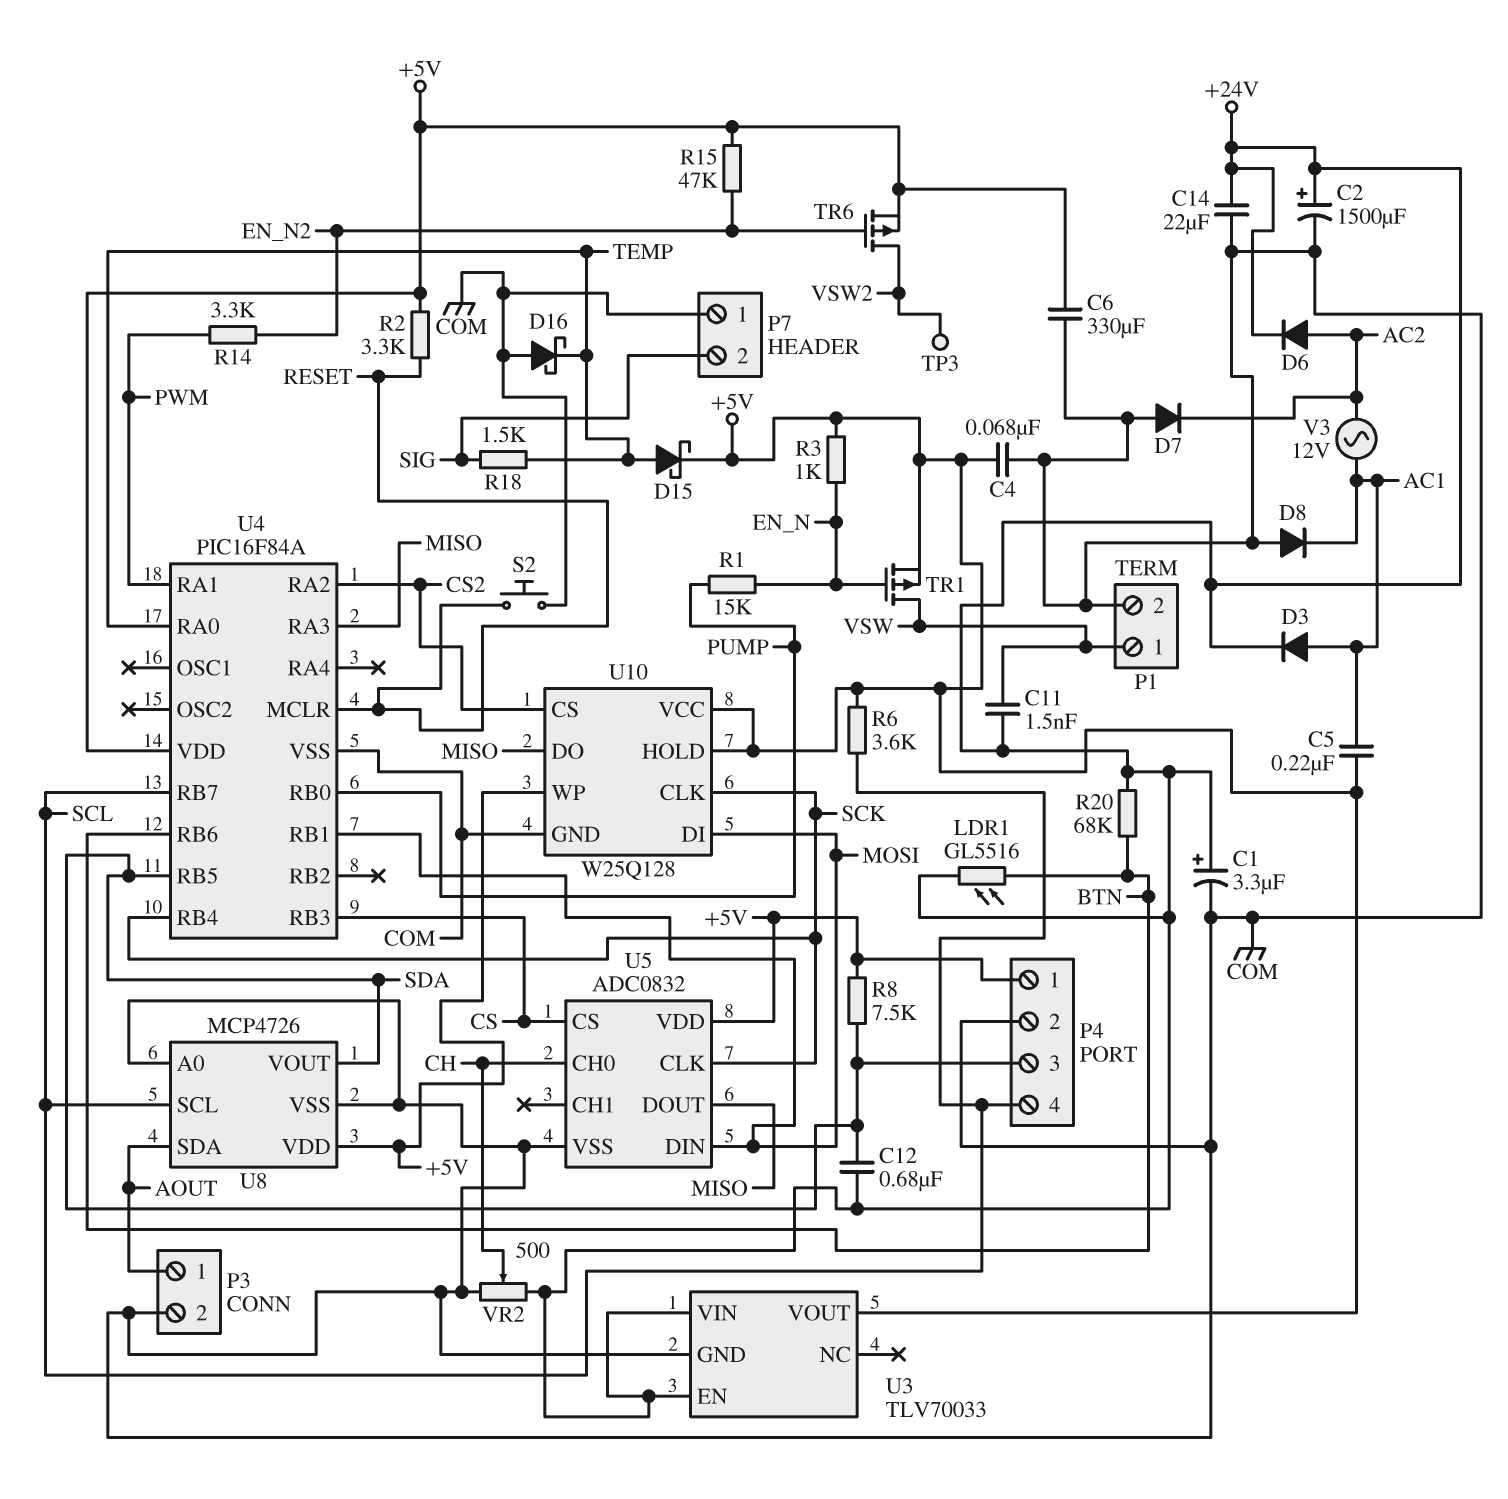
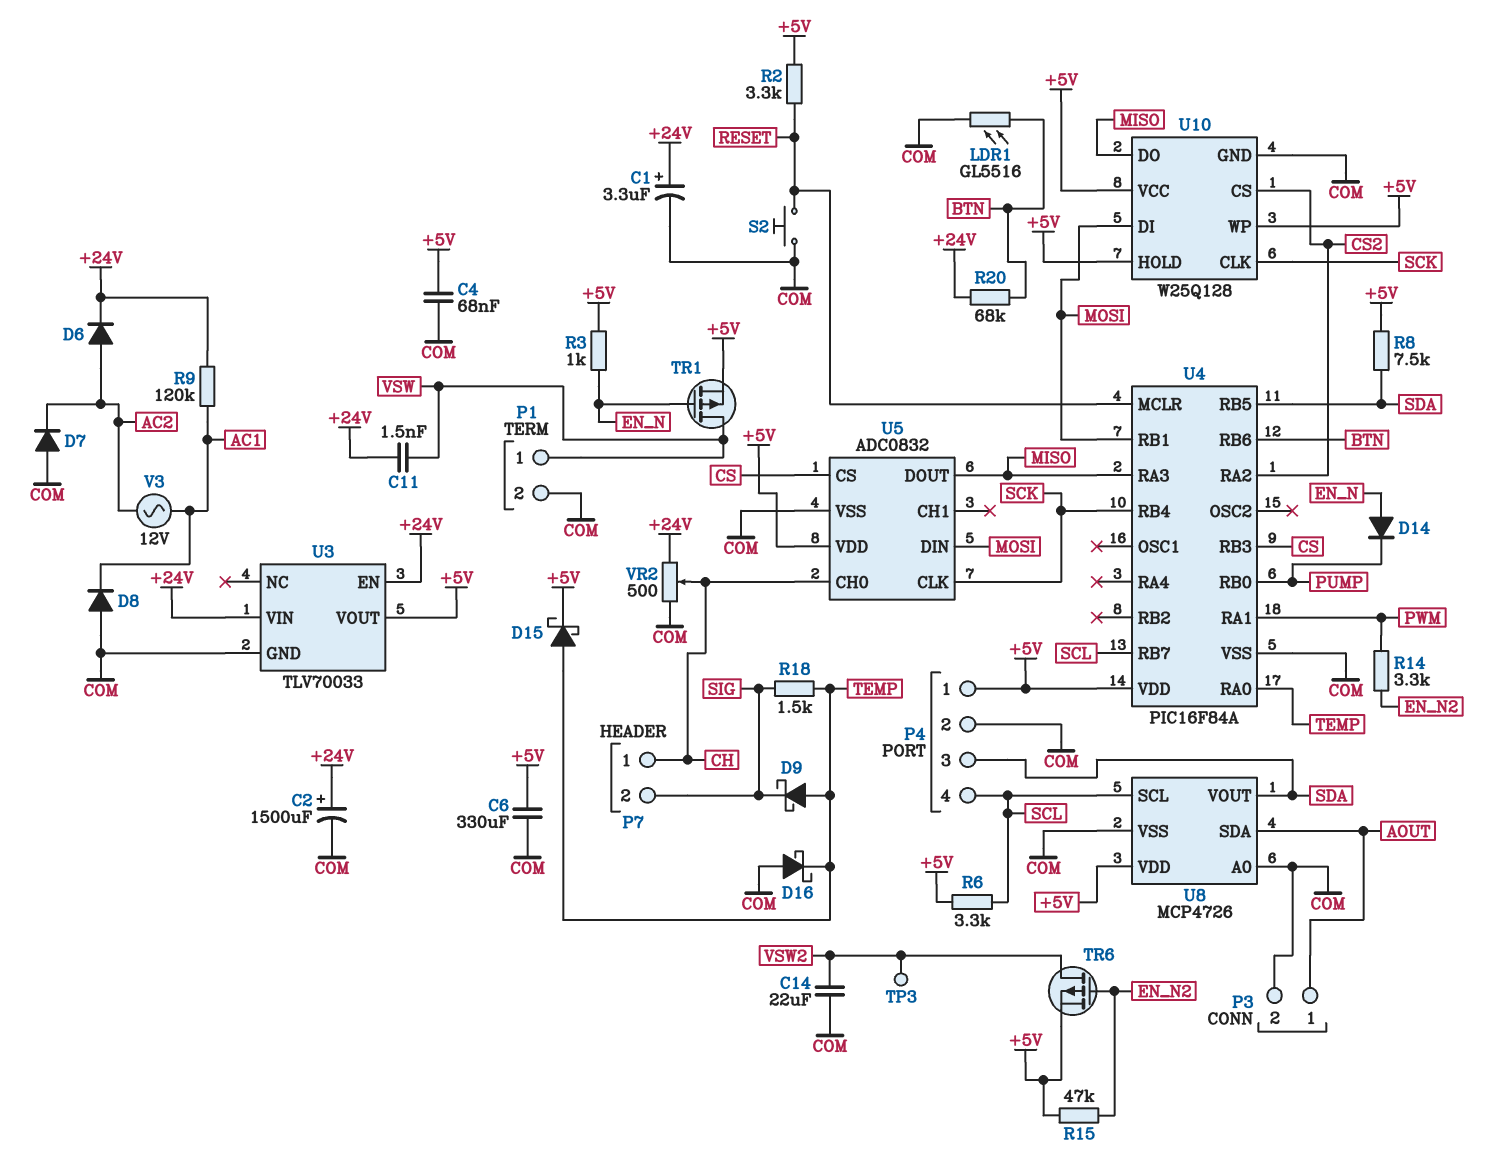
C5: 220nF (+5V, AC1) -> none
C12: 680nF (+24V, SDA) -> none
C14: 22uF (+24V, COM) -> 22uF (COM, VSW2)
D3: diode (A AC1, K +24V) -> none
D9: none -> schottky (A TEMP, K SIG)
D14: none -> diode (A EN_N, K PUMP)
LDR1: GL5516 (+24V, BTN) -> GL5516 (BTN, COM)
P7 pin 1: COM -> CH
R1: 15k (EN_N, PUMP) -> none
R6: 3.6k (+5V, SCL) -> 3.3k (+5V, SCL)
R9: none -> 120k (+24V, AC1)

